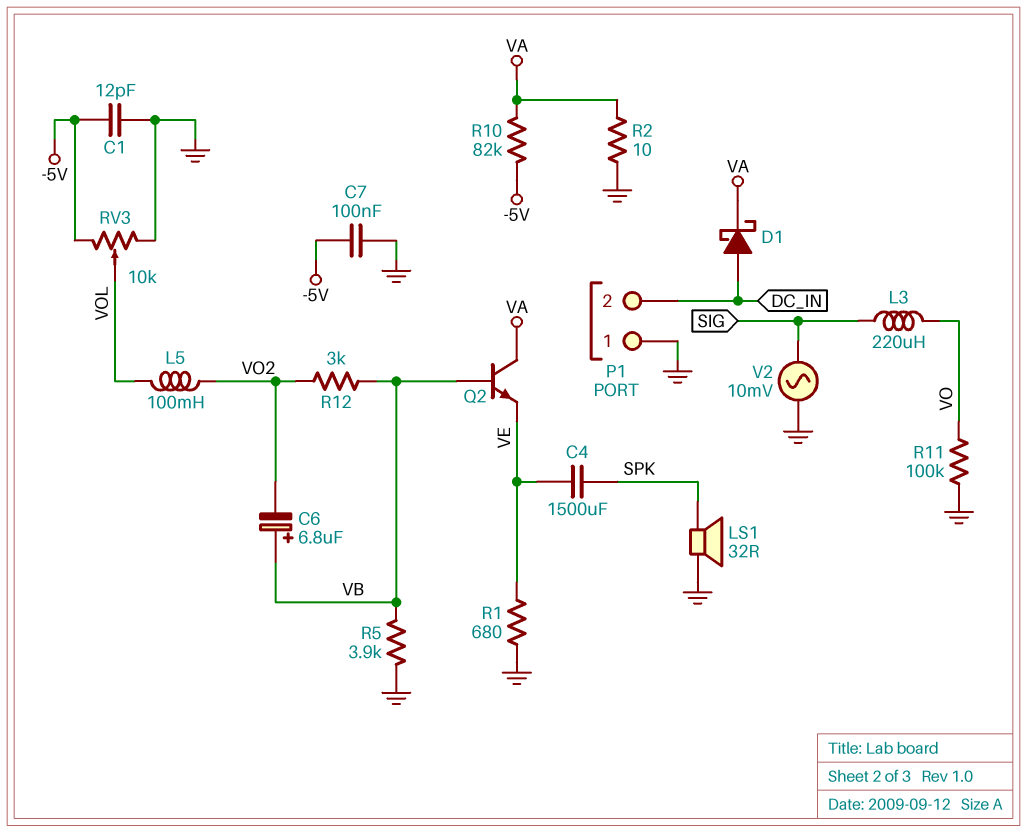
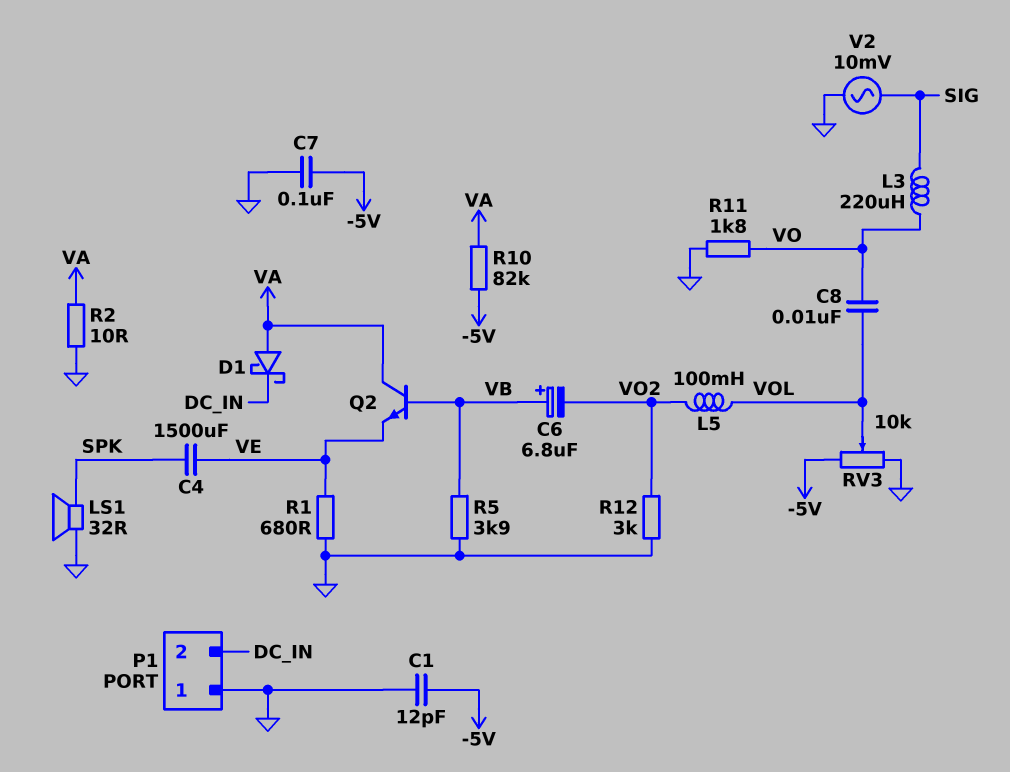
C8: none -> 10nF (VO, VOL)
D1: schottky (A DC_IN, K VA) -> schottky (A VA, K DC_IN)
R11: 100k (GND, VO) -> 1.8k (GND, VO)
R12: 3k (VB, VO2) -> 3k (GND, VO2)

